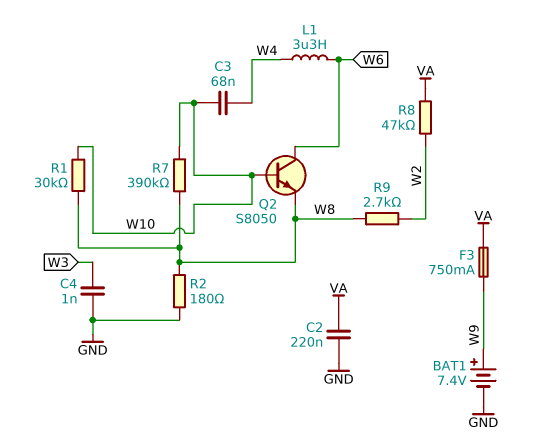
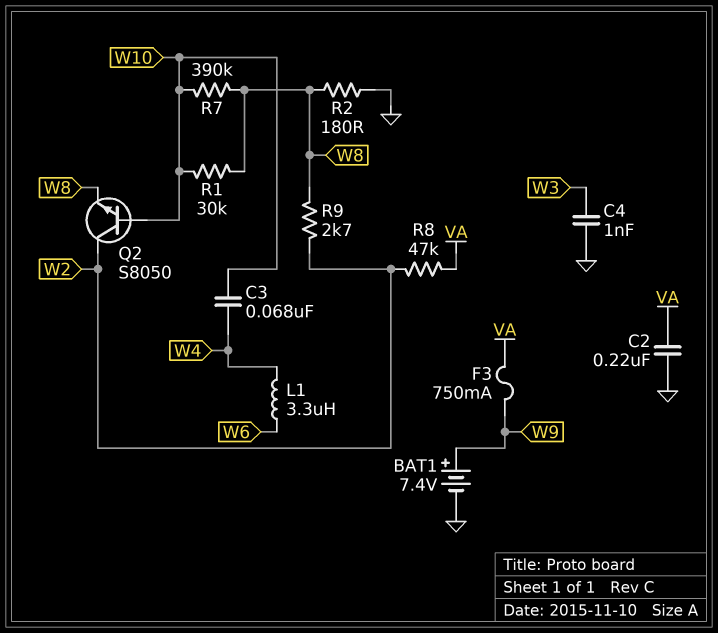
Q2: NPN S8050 (B W10, C W6, E W8) -> NPN S8050 (B W10, C W2, E W8)

